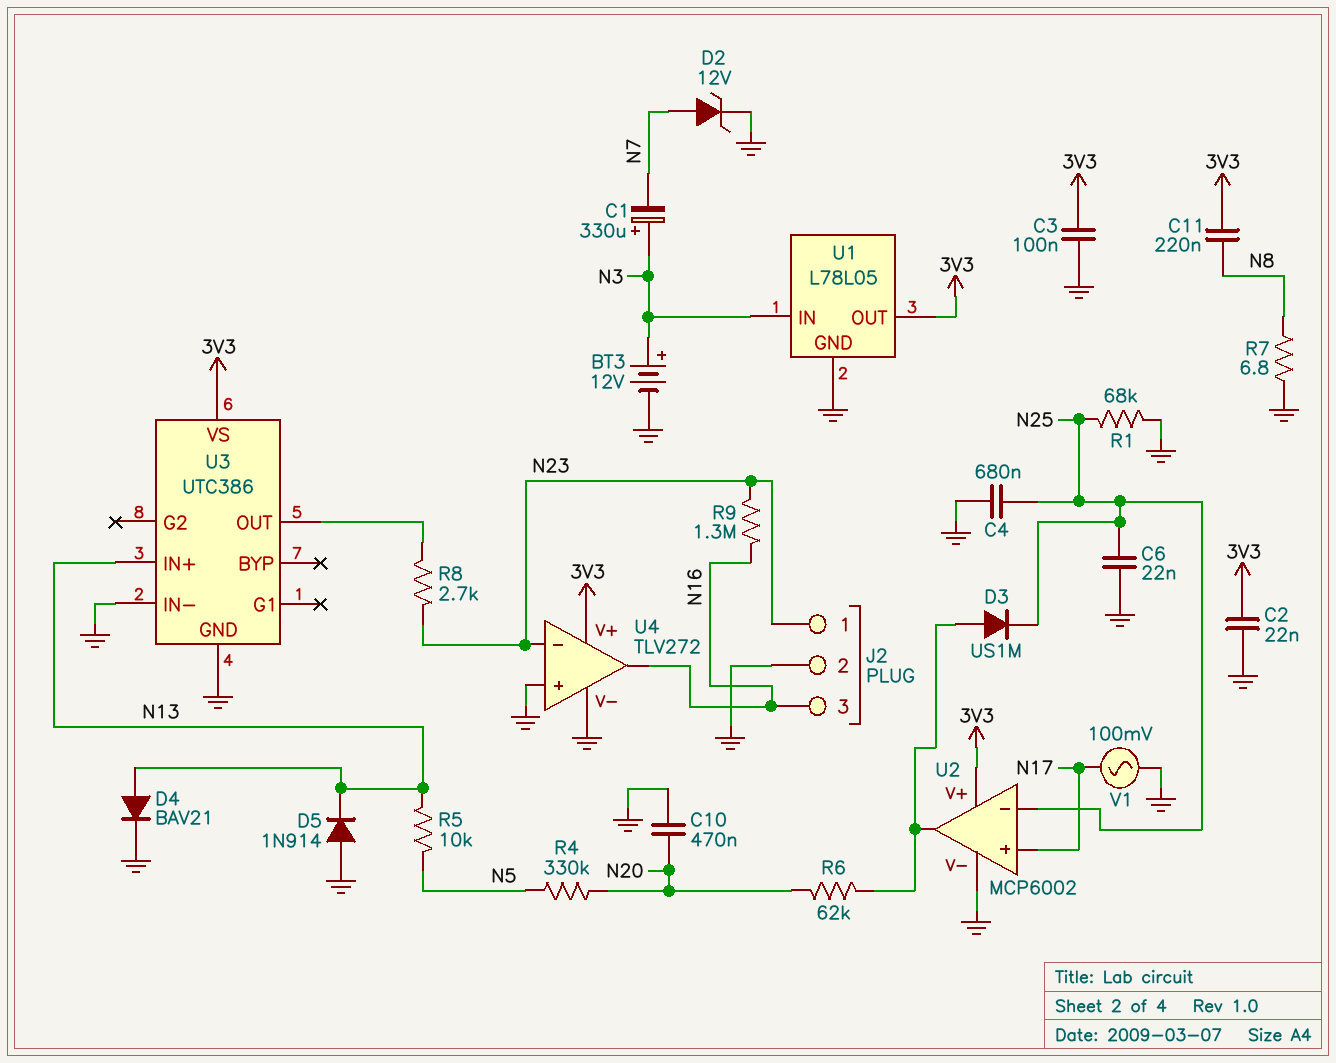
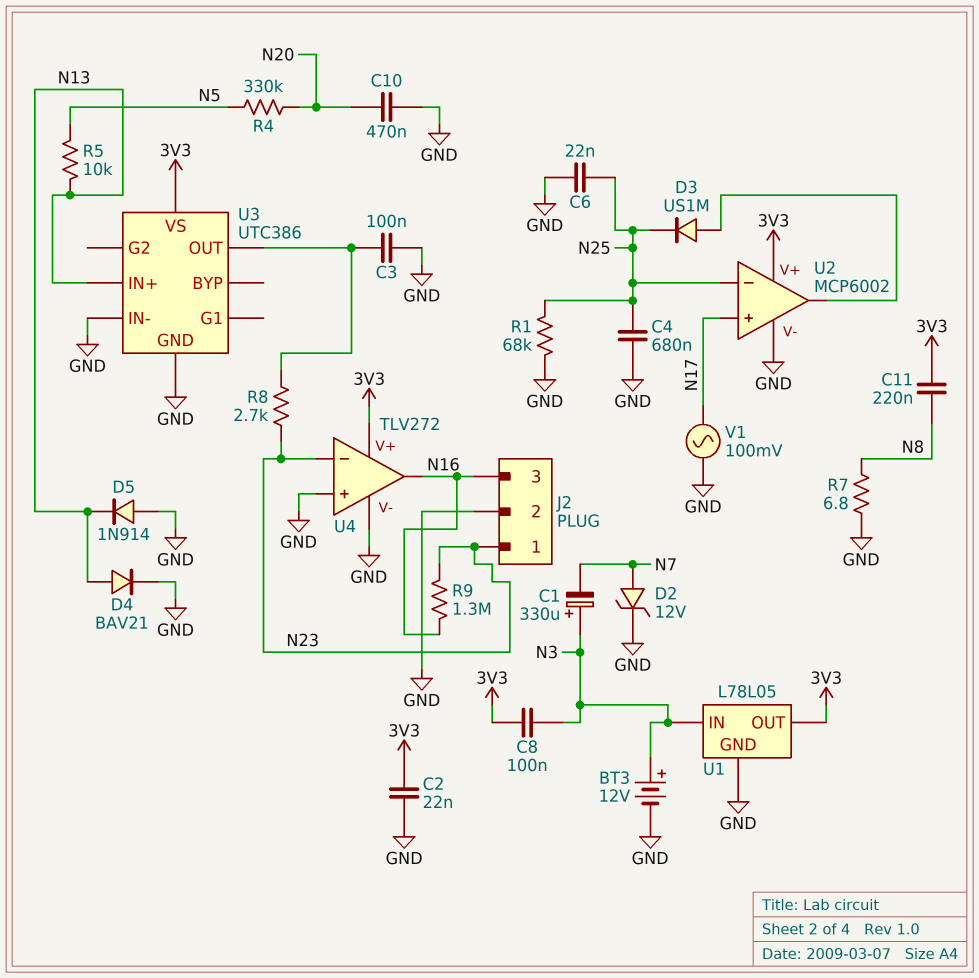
C3: 100nF (3V3, GND) -> 100nF (GND, U3/OUT)
C8: none -> 100nF (3V3, N3)
R6: 62k (N20, U2/out) -> none

